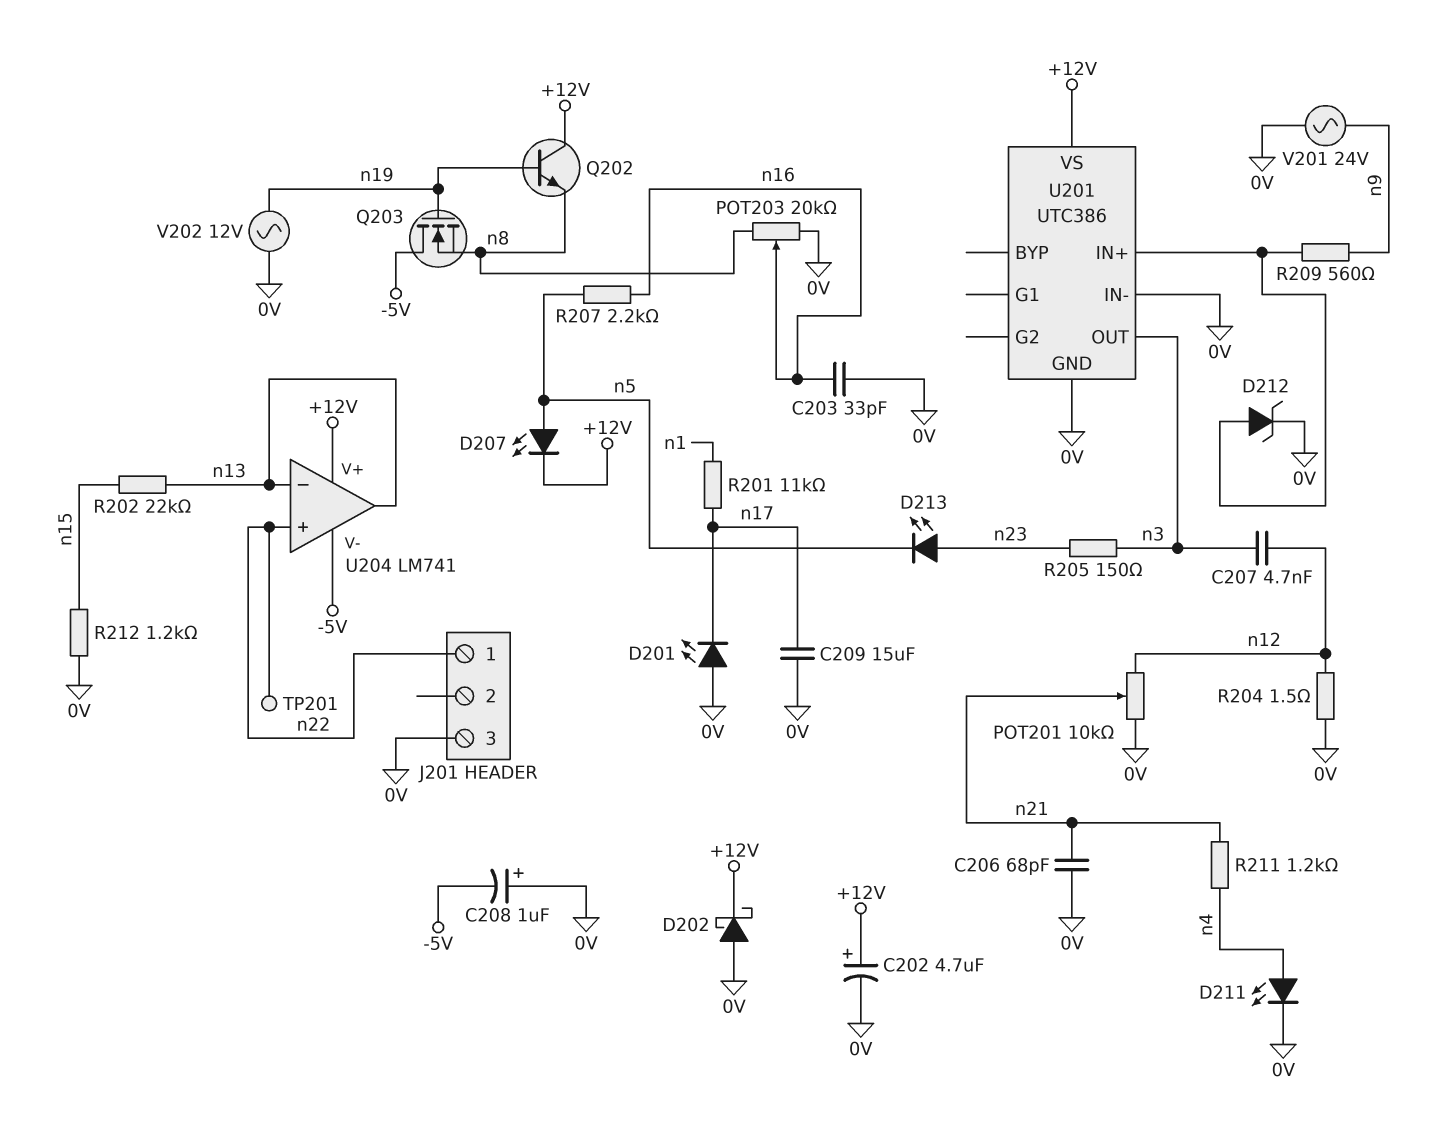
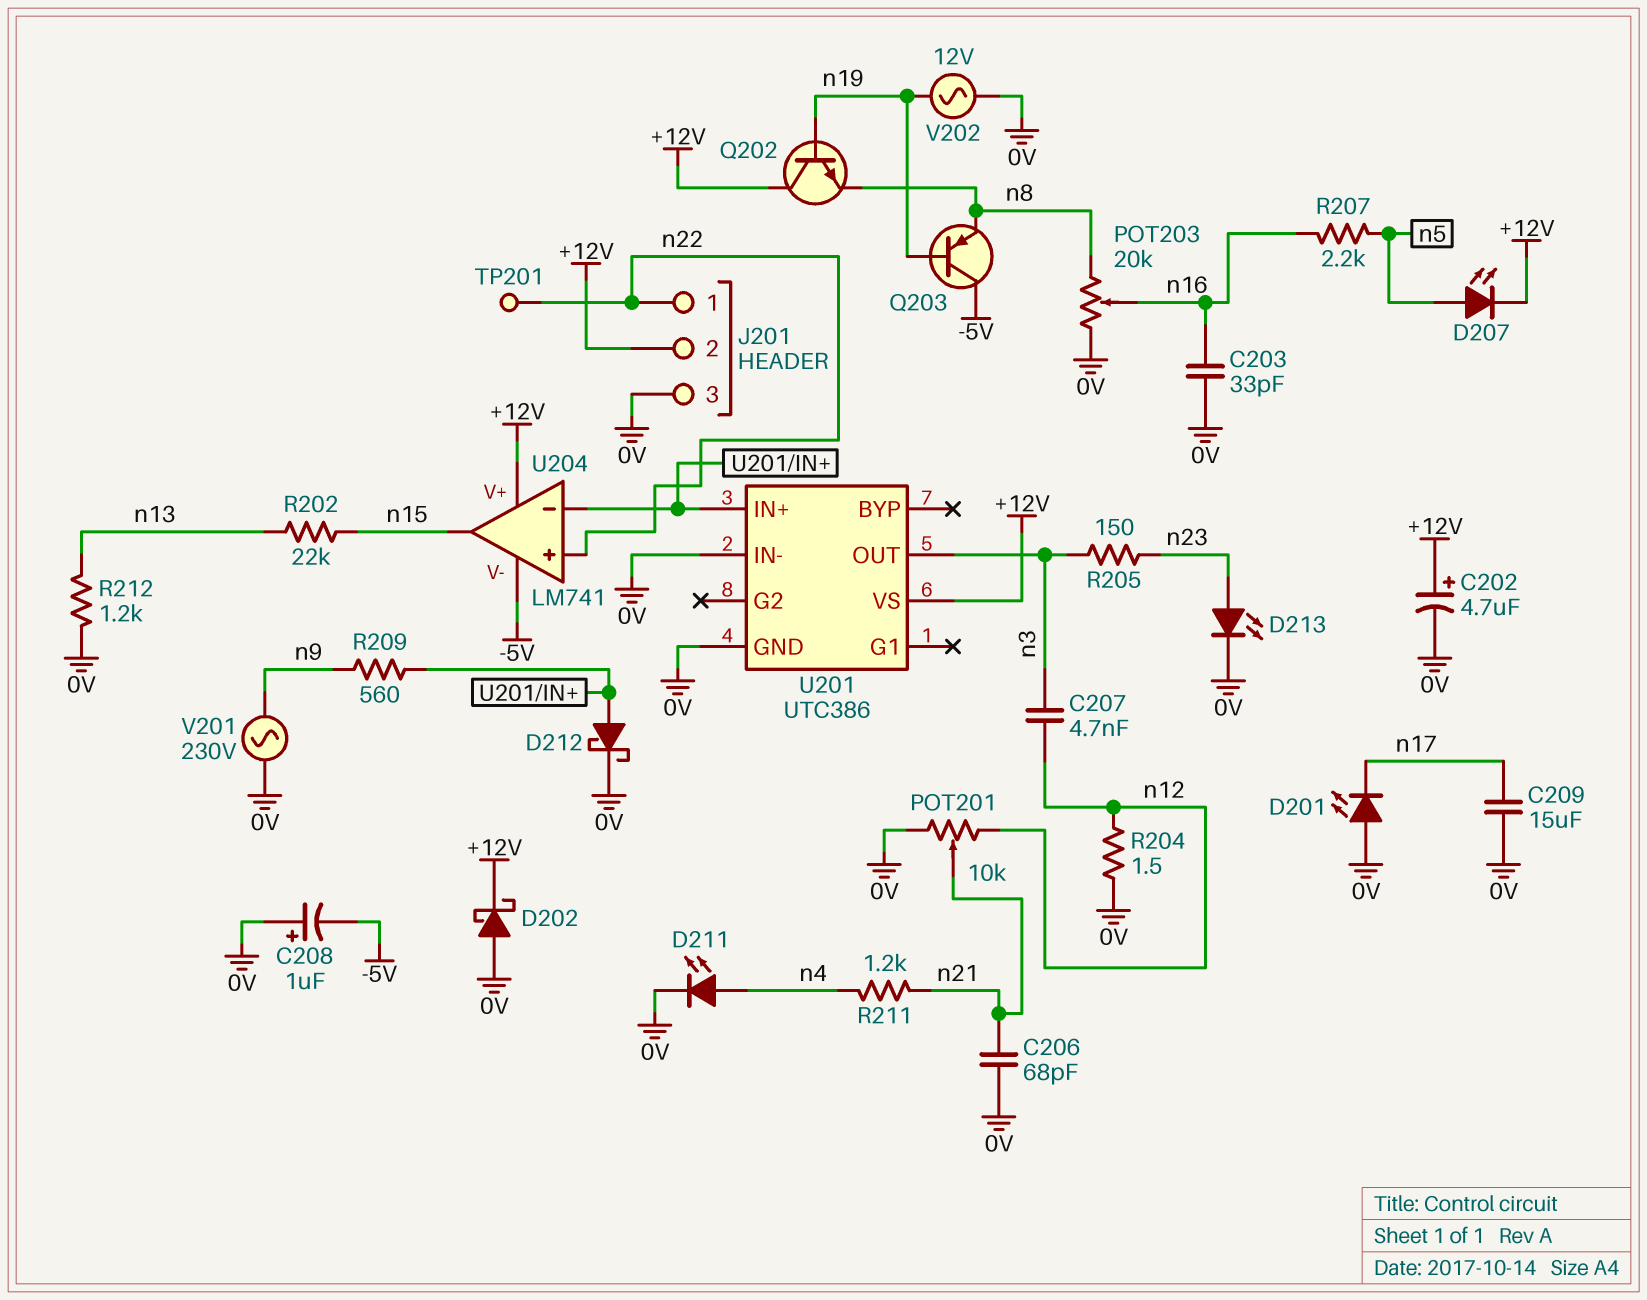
D212: zener (A U201/IN+, K 0V) -> schottky (A U201/IN+, K 0V)
D213: LED (A n23, K n5) -> LED (A n23, K 0V)
J201 pin 2: none -> +12V
Q203: NMOS (G n19, D -5V, S n8) -> PNP (B n19, C -5V, E n8)
R201: 11k (n1, n17) -> none
R212: 1.2k (0V, n15) -> 1.2k (0V, n13)
U204 pin in-: n13 -> U201/IN+
U204 pin out: n13 -> n15
V201: AC 24V (0V, n9) -> AC 230V (0V, n9)

